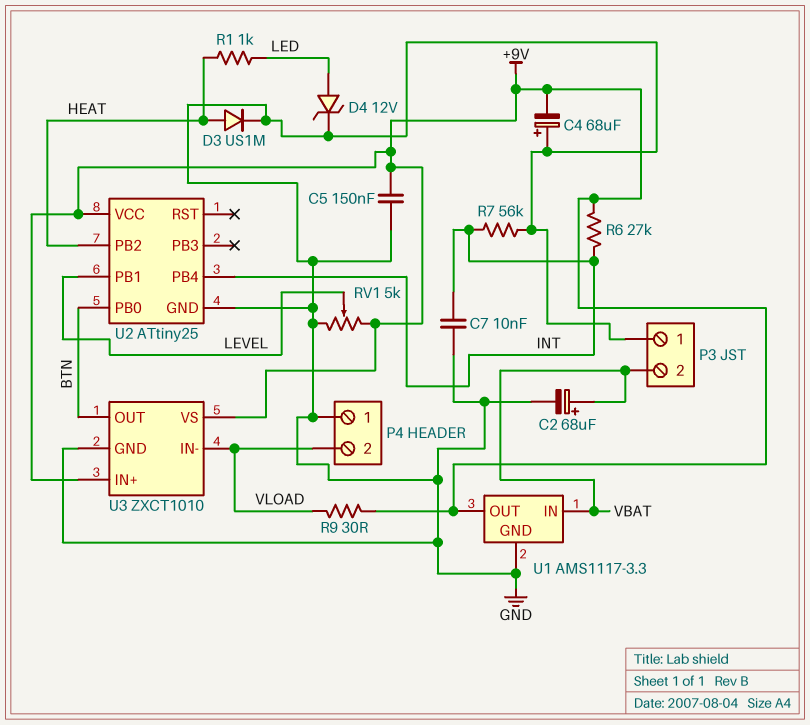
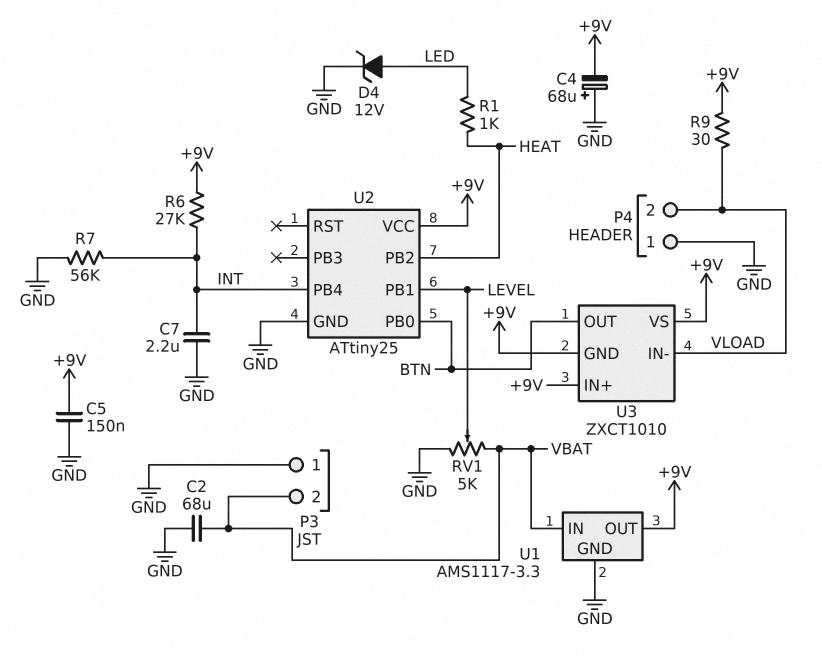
C2: 68uF (plus VBAT, minus GND) -> 68uF (GND, VBAT)
C7: 10nF (GND, INT) -> 2.2uF (GND, INT)
D3: diode US1M (A HEAT, K GND) -> none
RV1: 5k (+9V, GND, wiper LEVEL) -> 5k (GND, VBAT, wiper LEVEL)
U3 pin GND: GND -> +9V

